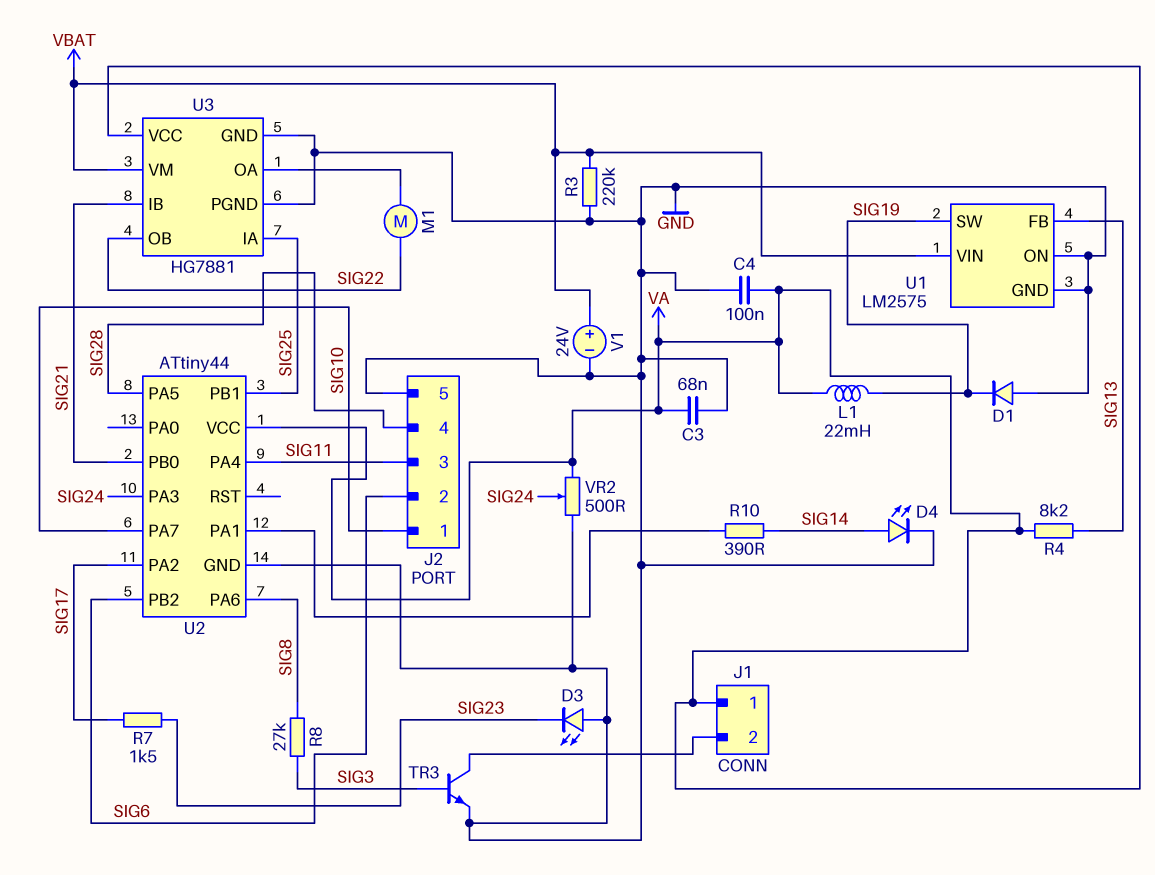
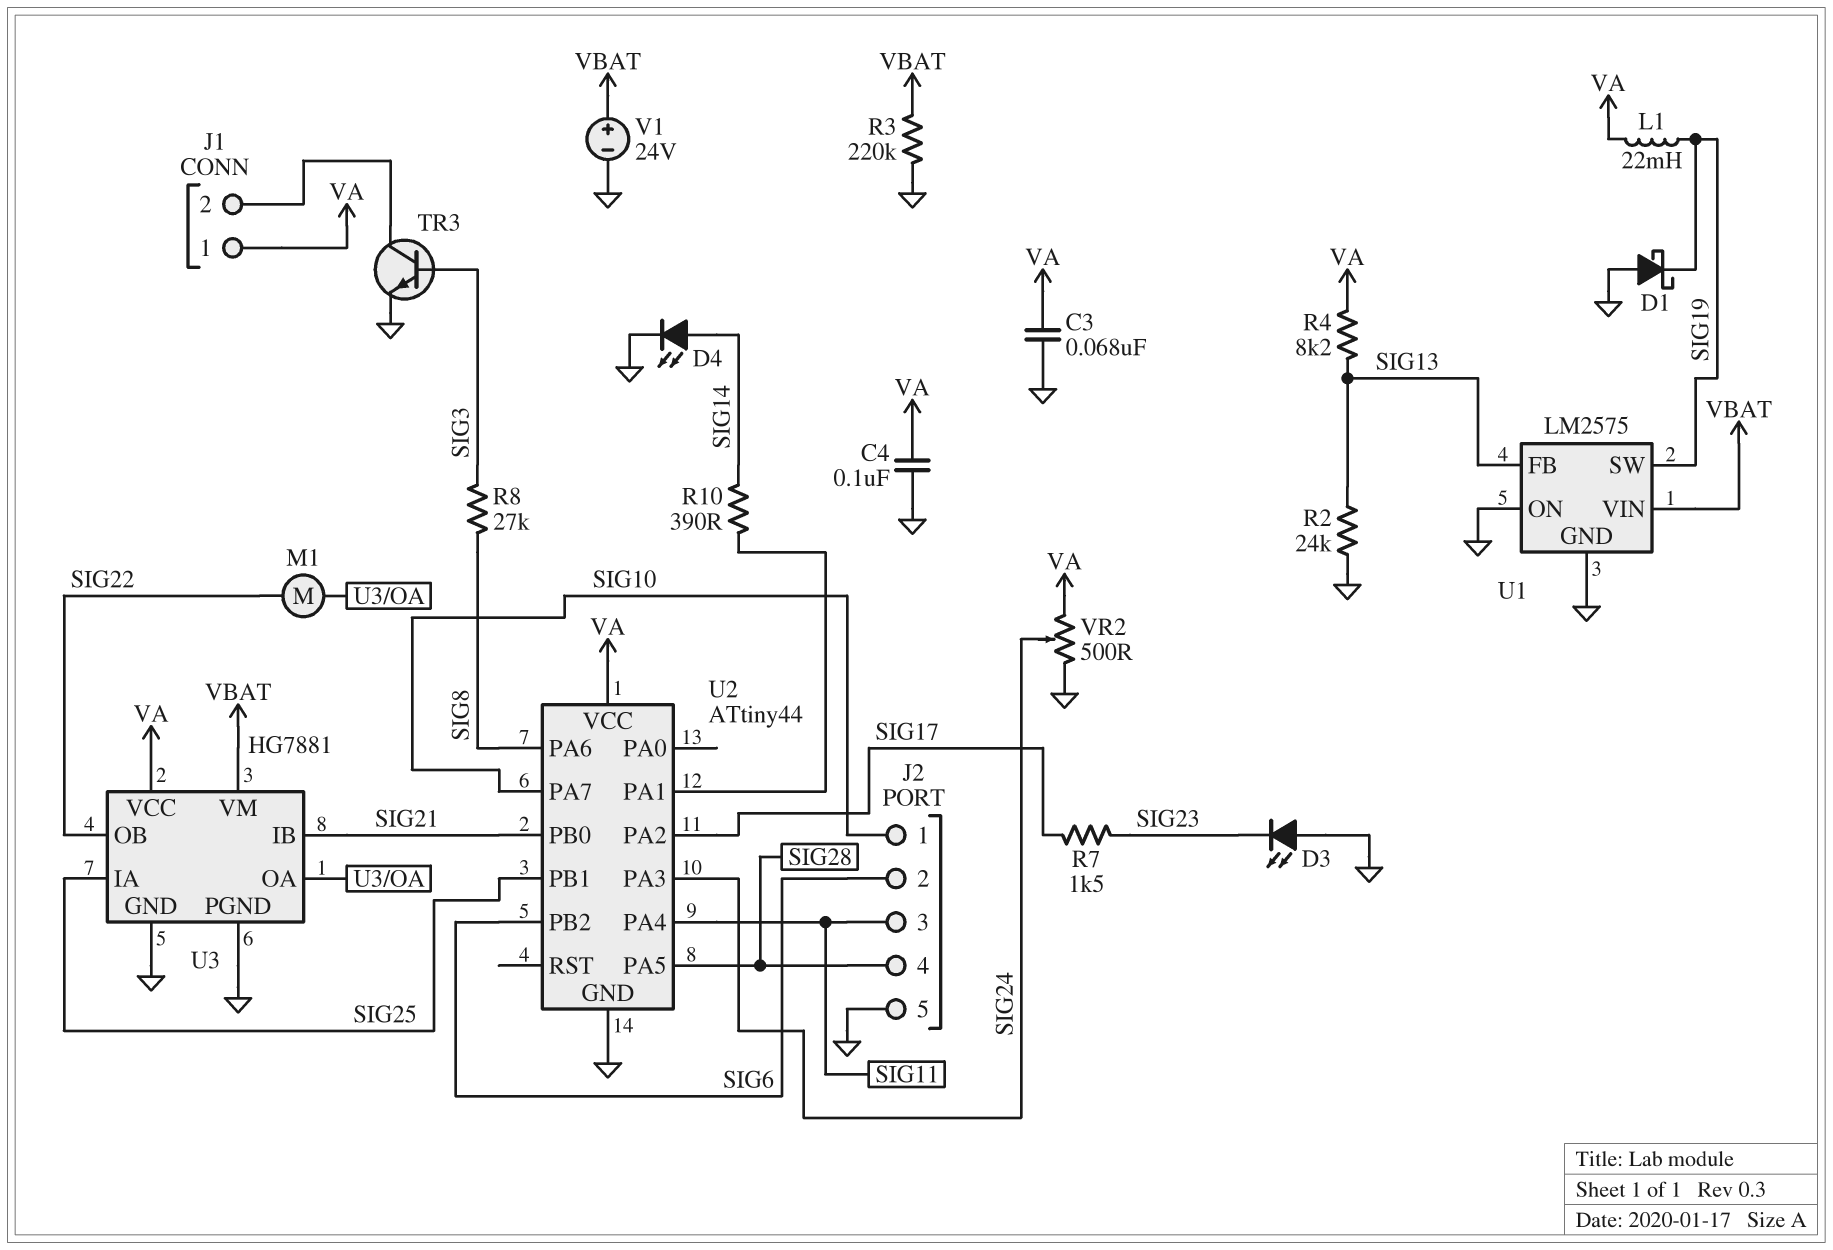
D1: diode (A GND, K SIG19) -> schottky (A GND, K SIG19)
R2: none -> 24k (GND, SIG13)

